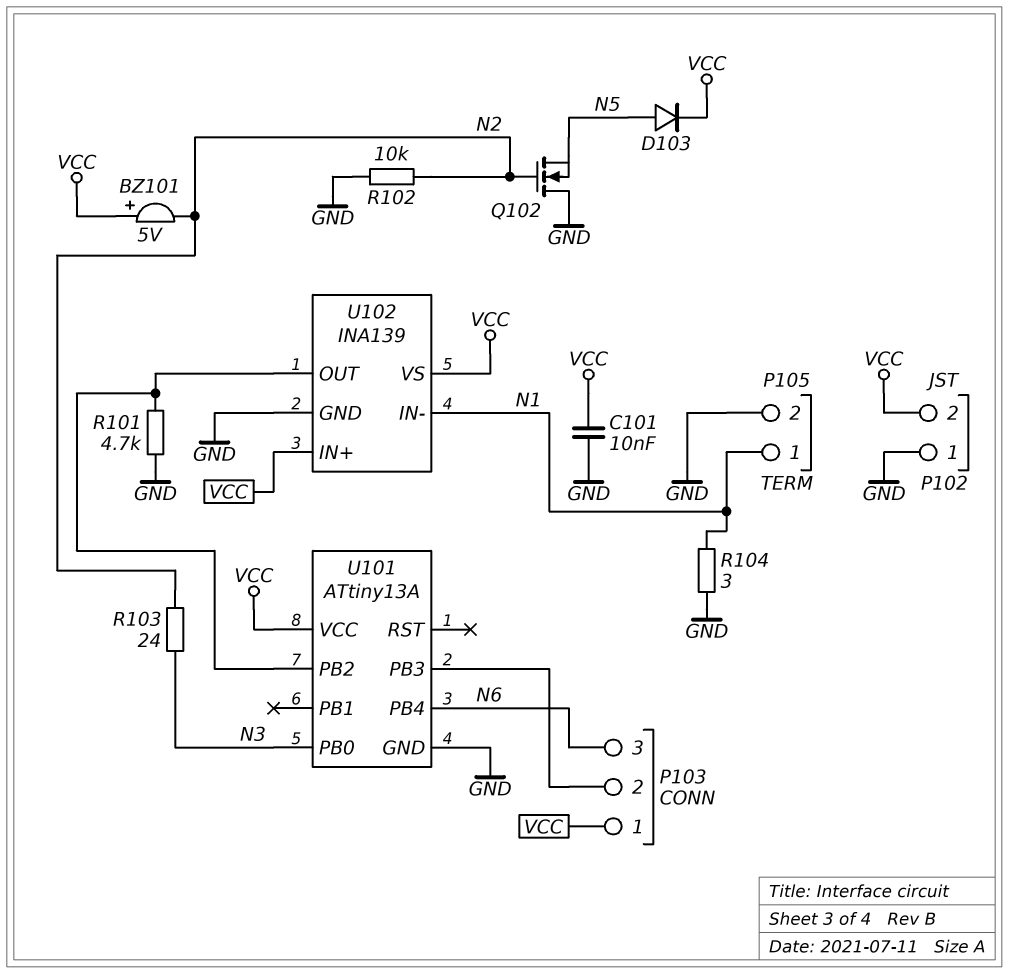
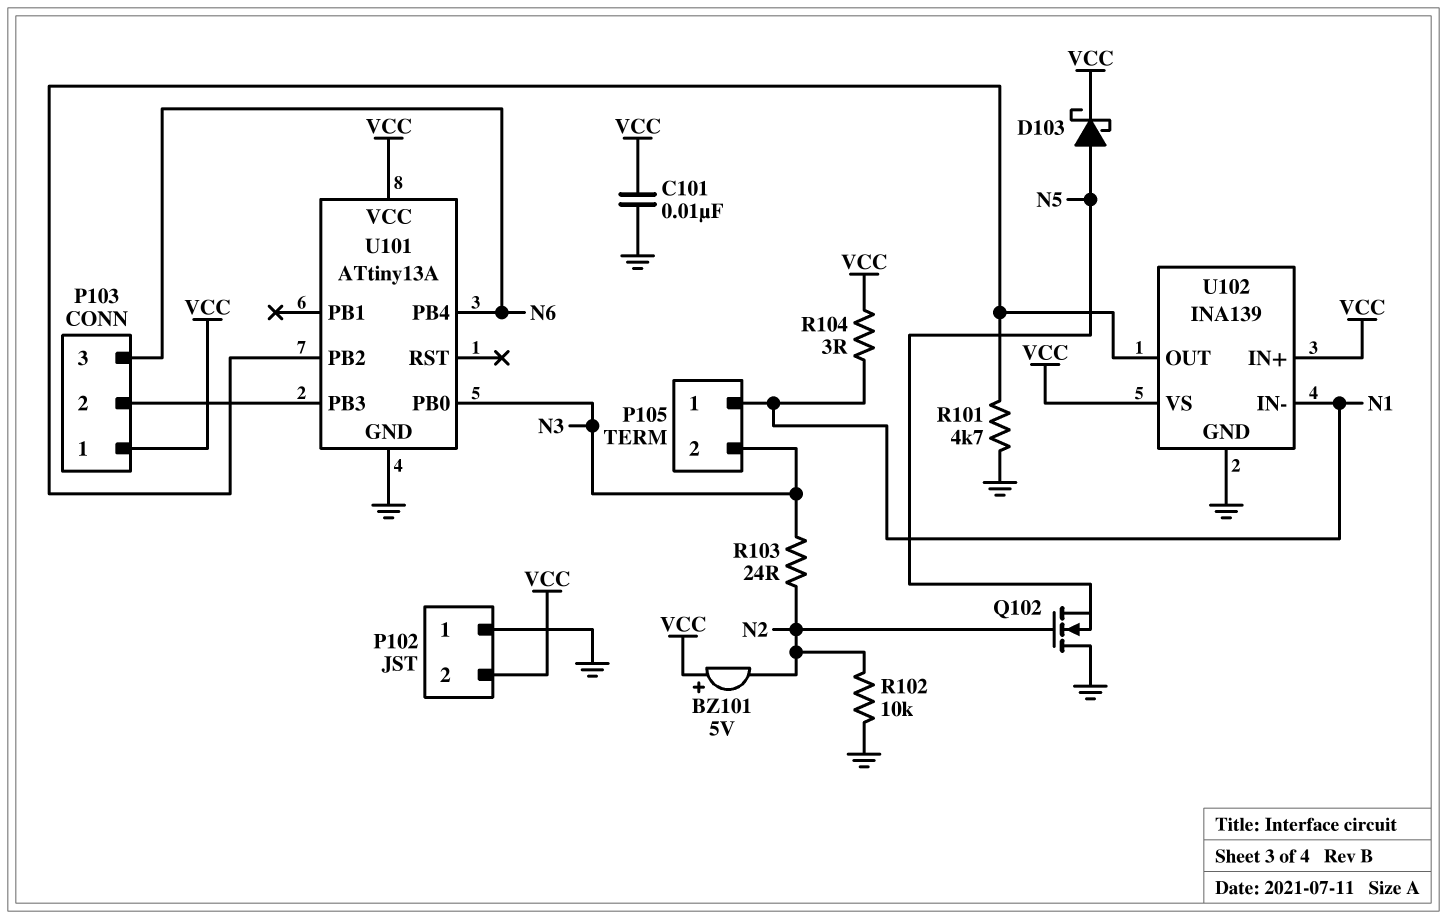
D103: diode (A N5, K VCC) -> schottky (A N5, K VCC)
P105 pin 2: GND -> N3
R104: 3 (GND, N1) -> 3 (N1, VCC)

